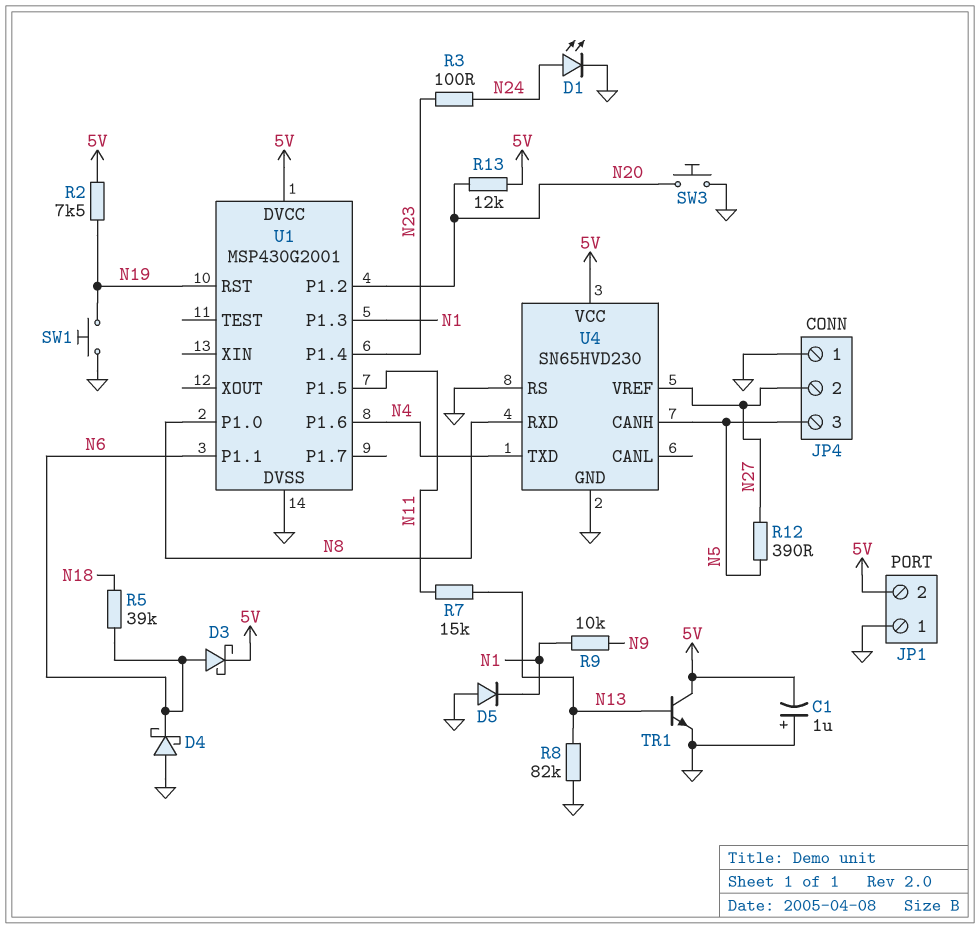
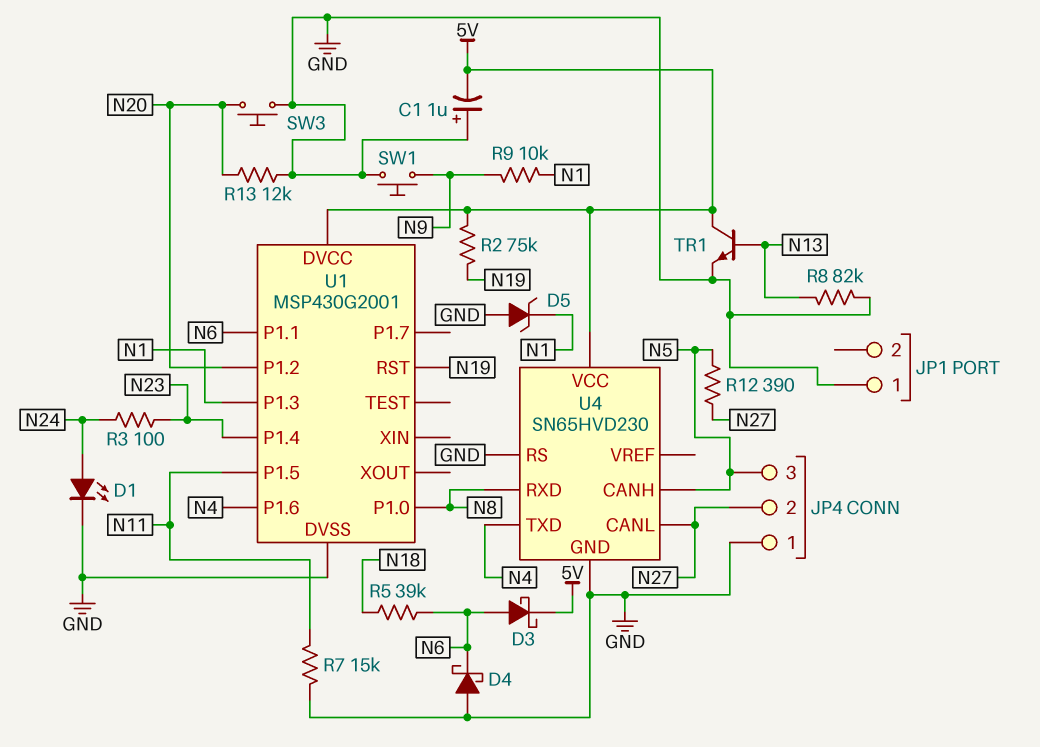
D5: diode (A GND, K N1) -> zener (A GND, K N1)
JP1 pin 2: 5V -> none
R2: 7.5k (5V, N19) -> 75k (5V, N19)
R7: 15k (N11, N13) -> 15k (GND, N11)
R13: 12k (5V, N20) -> 12k (GND, N20)
SW1: button (GND, N19) -> button (GND, N9)
U4 pin CANL: none -> N27
U4 pin VREF: N27 -> none

